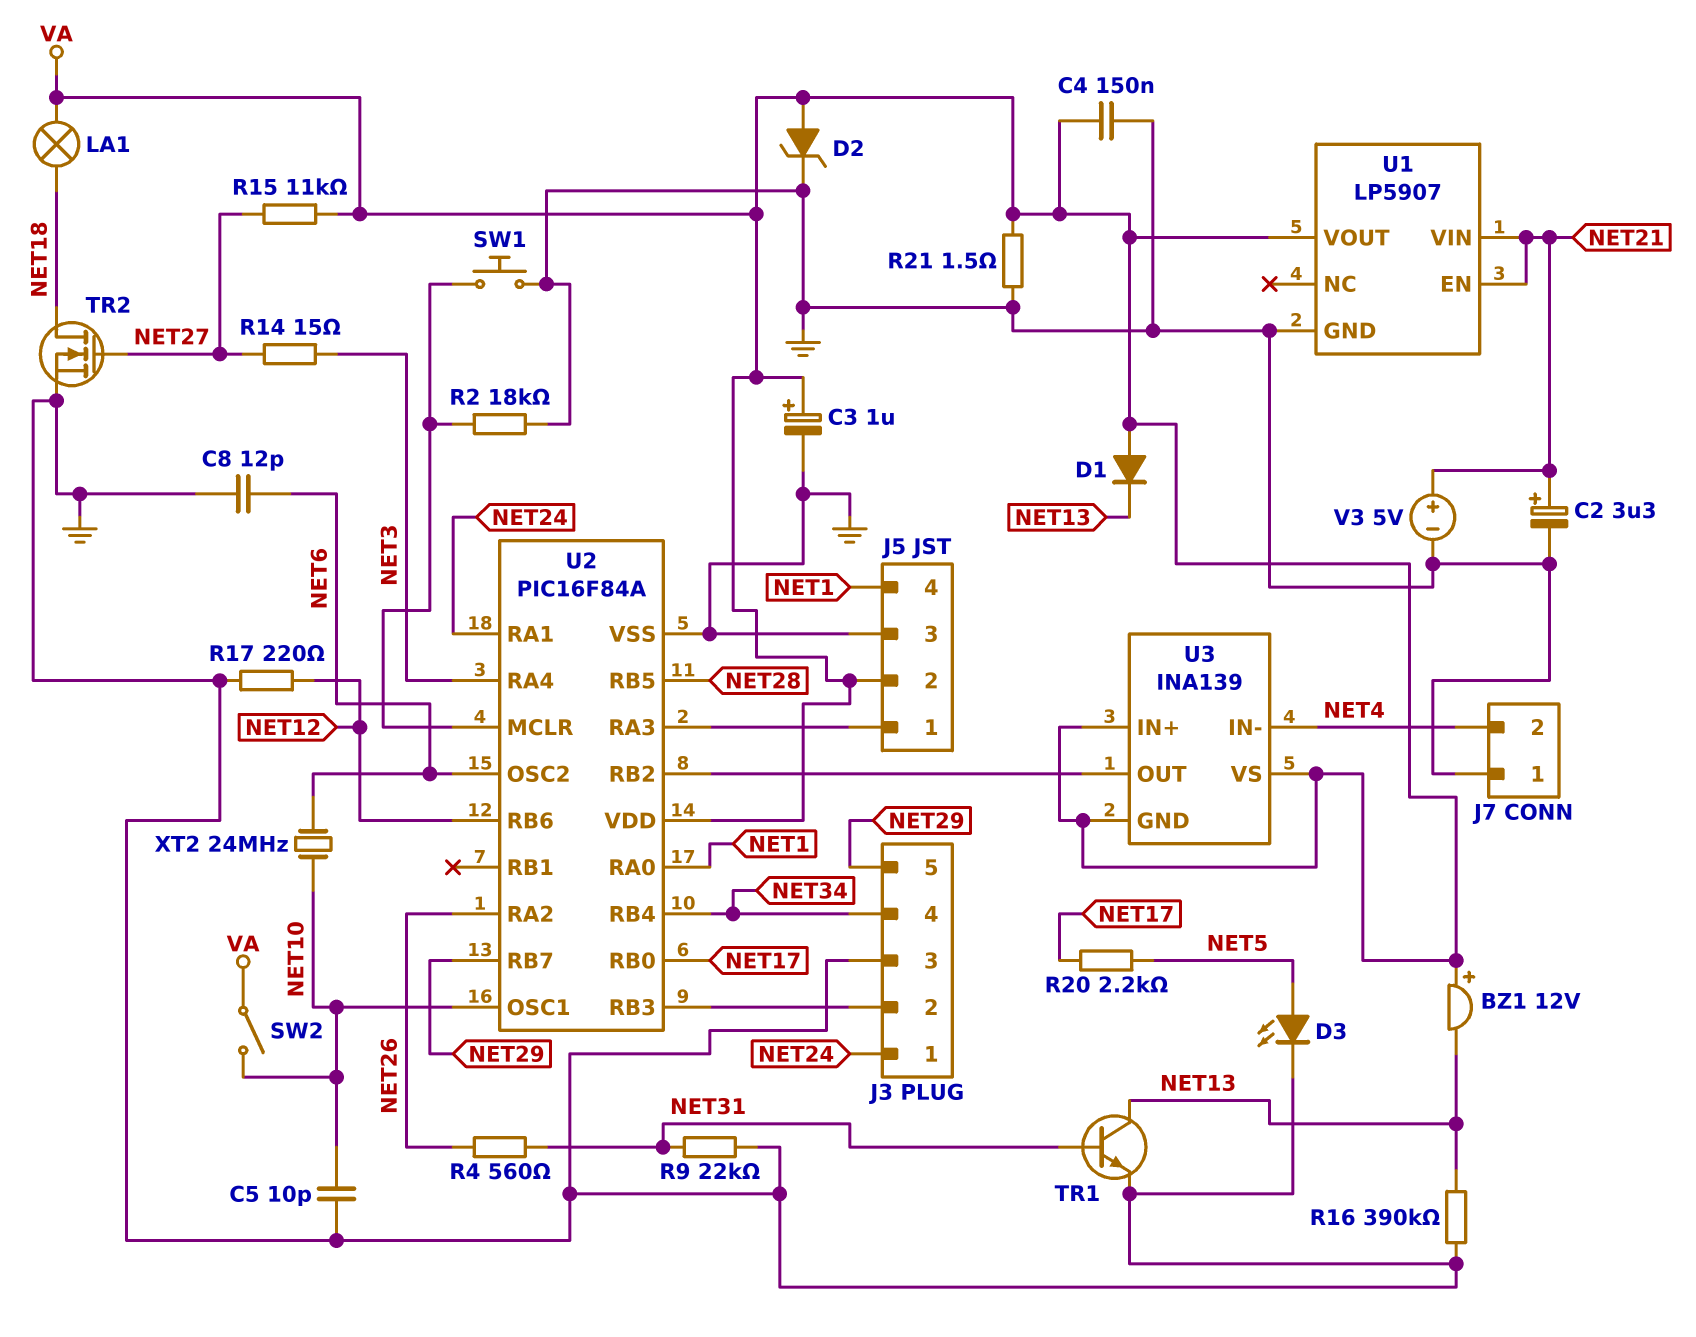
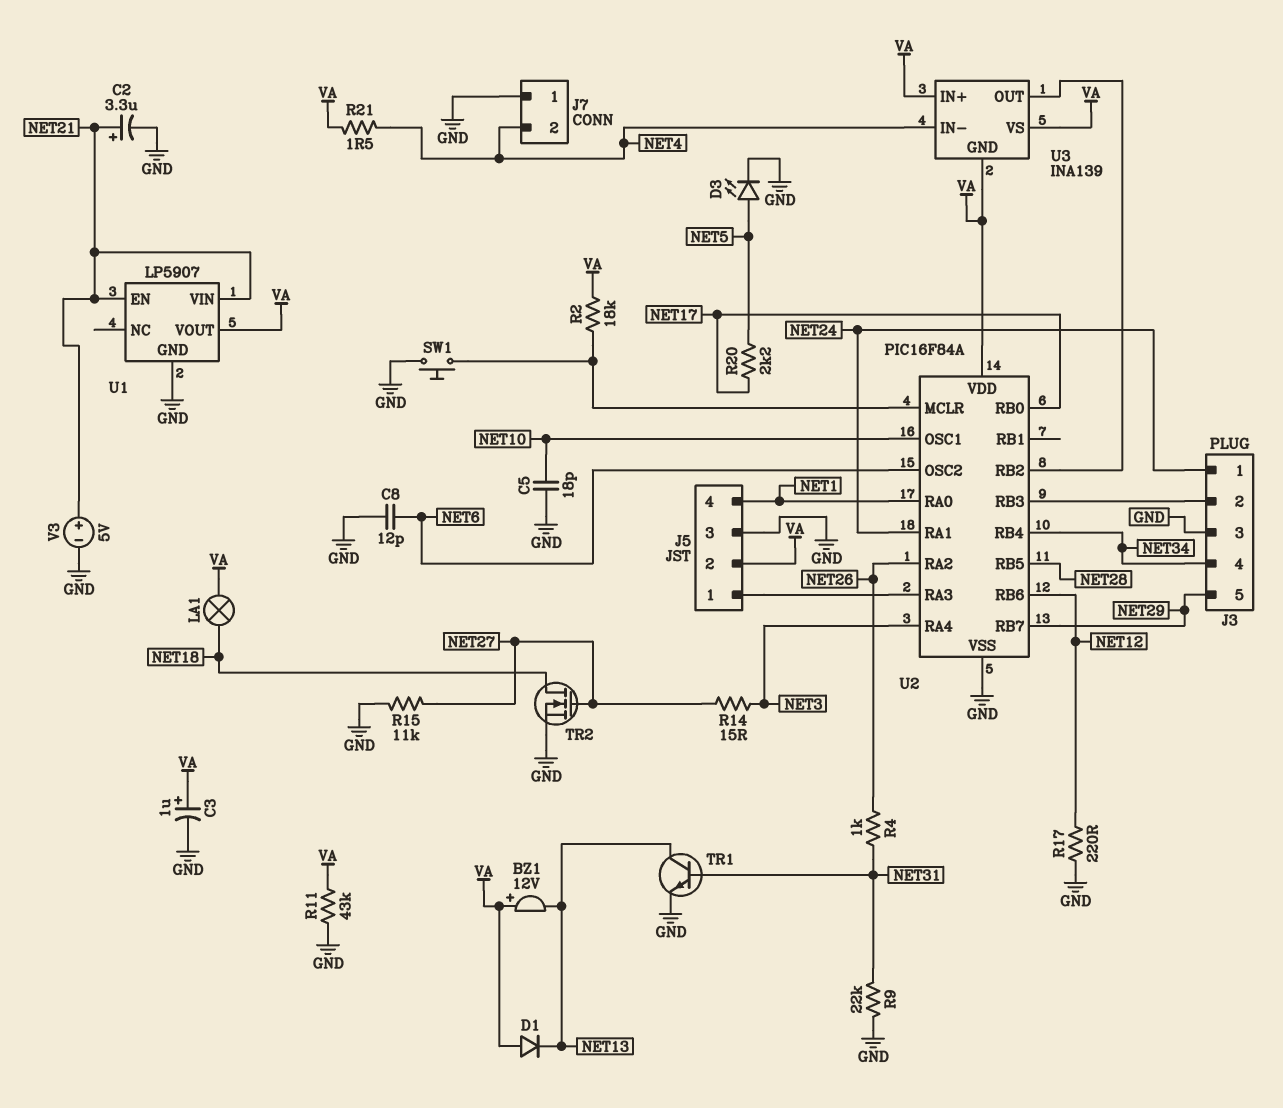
C4: 150nF (GND, VA) -> none
C5: 10pF (GND, NET10) -> 18pF (GND, NET10)
D2: zener (A VA, K GND) -> none
R2: 18k (GND, U2/MCLR) -> 18k (U2/MCLR, VA)
R4: 560 (NET26, NET31) -> 1k (NET26, NET31)
R11: none -> 43k (GND, VA)
R15: 11k (NET27, VA) -> 11k (GND, NET27)
R16: 390k (GND, NET13) -> none
R21: 1.5 (GND, VA) -> 1.5 (NET4, VA)
SW2: switch (NET10, VA) -> none
XT2: 24MHz (NET6, NET10) -> none

